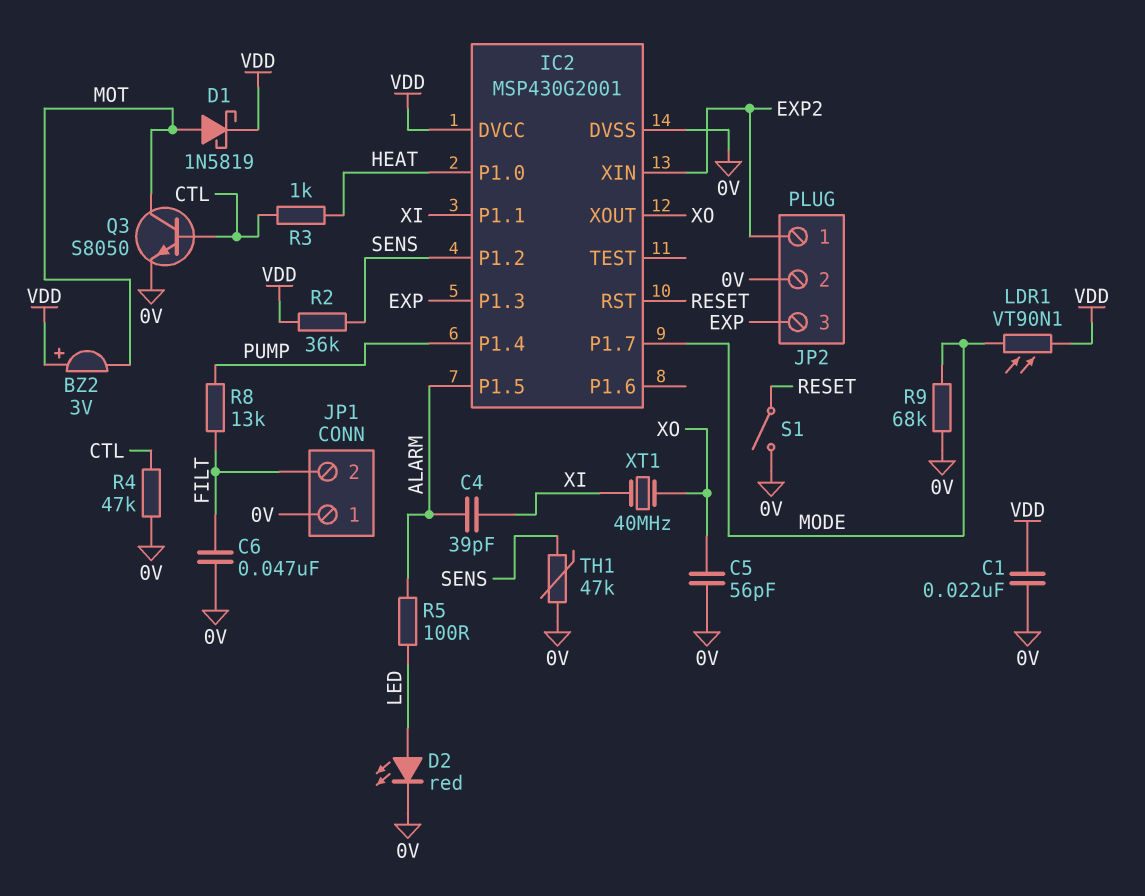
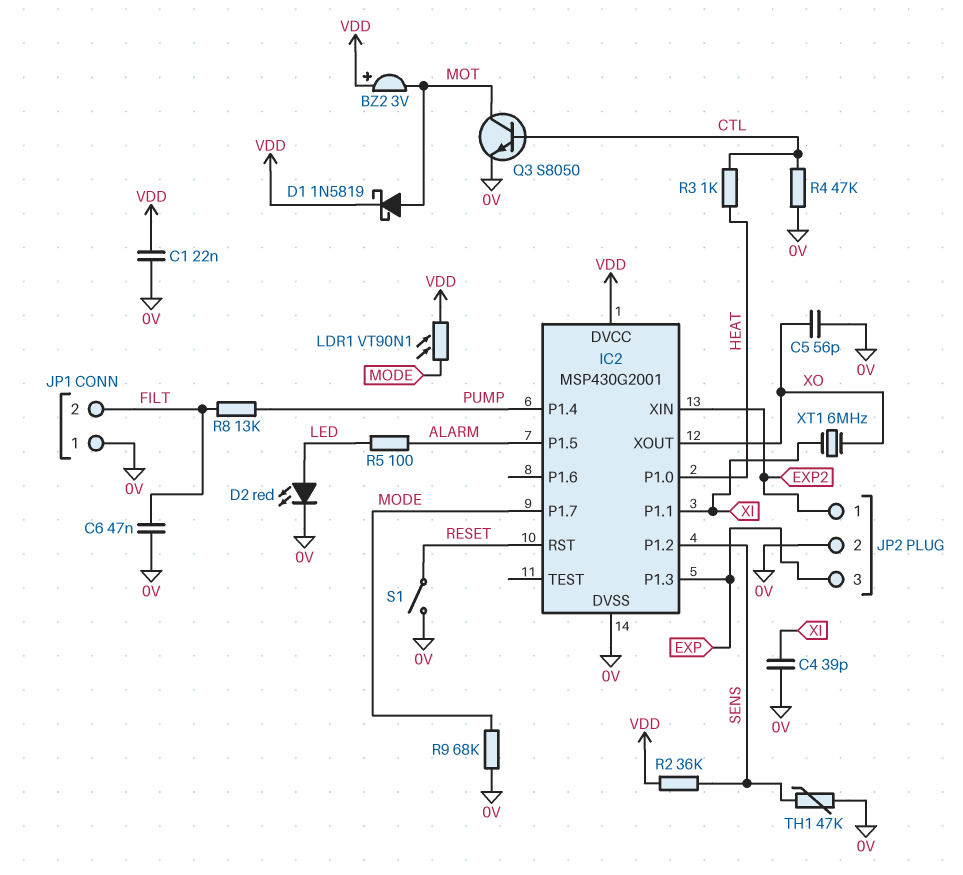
C4: 39pF (ALARM, XI) -> 39pF (0V, XI)
XT1: 40MHz (XI, XO) -> 6MHz (XI, XO)

